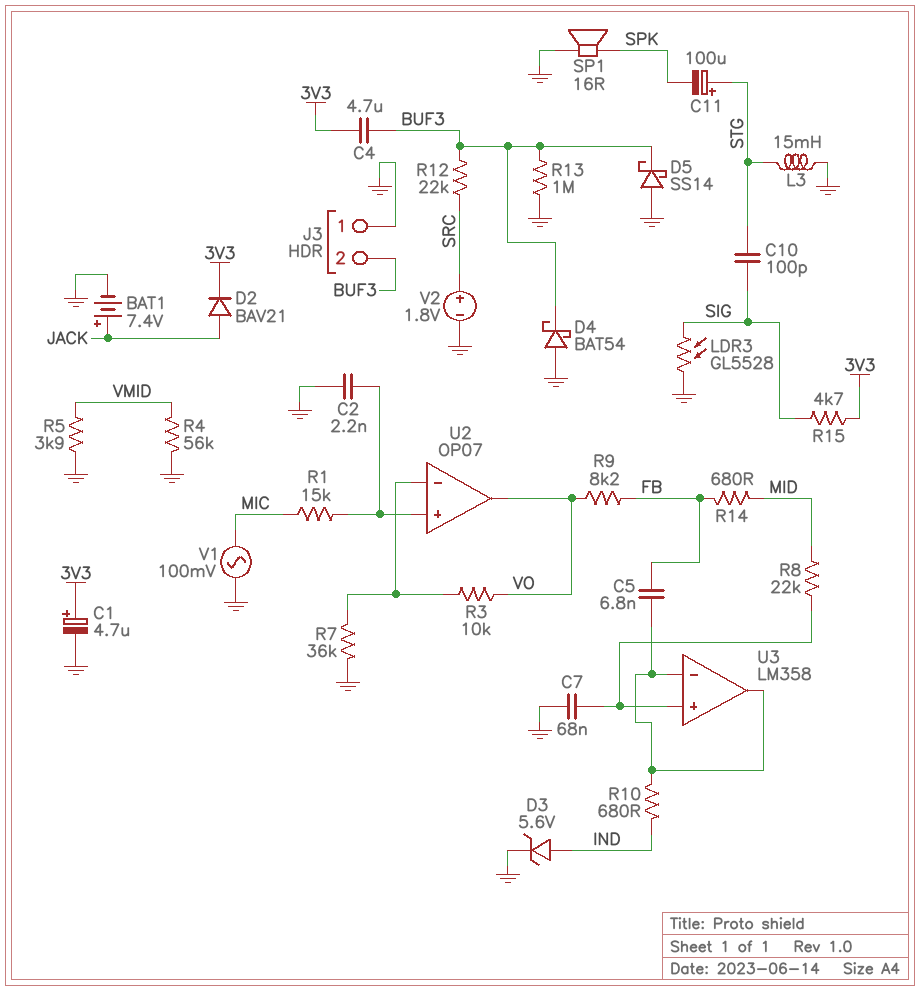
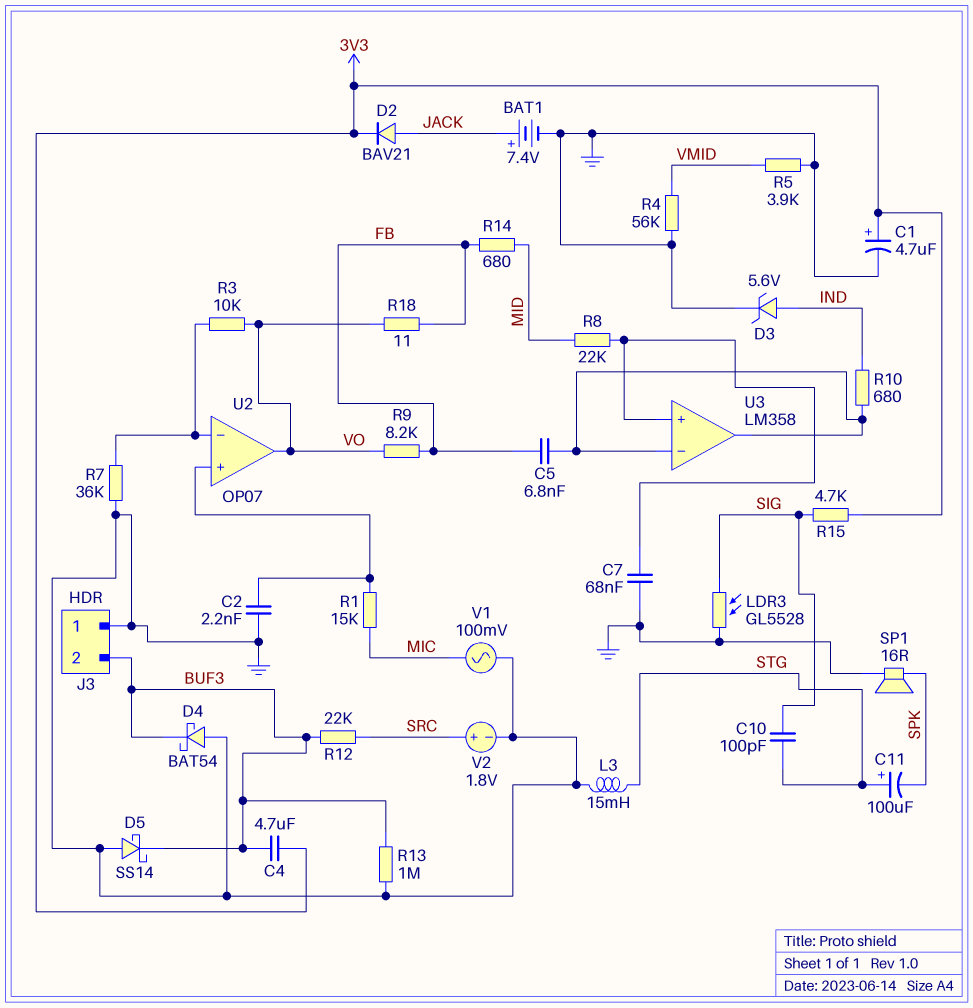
R18: none -> 11 (FB, VO)

